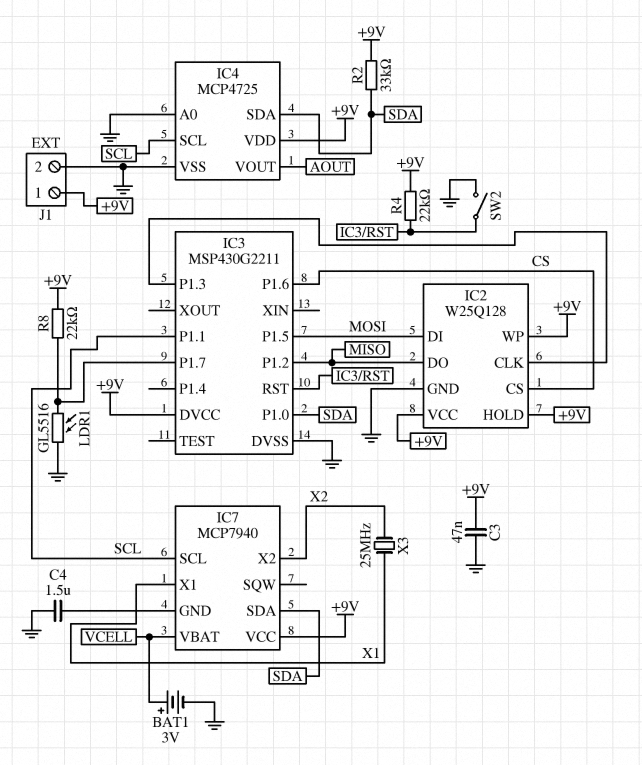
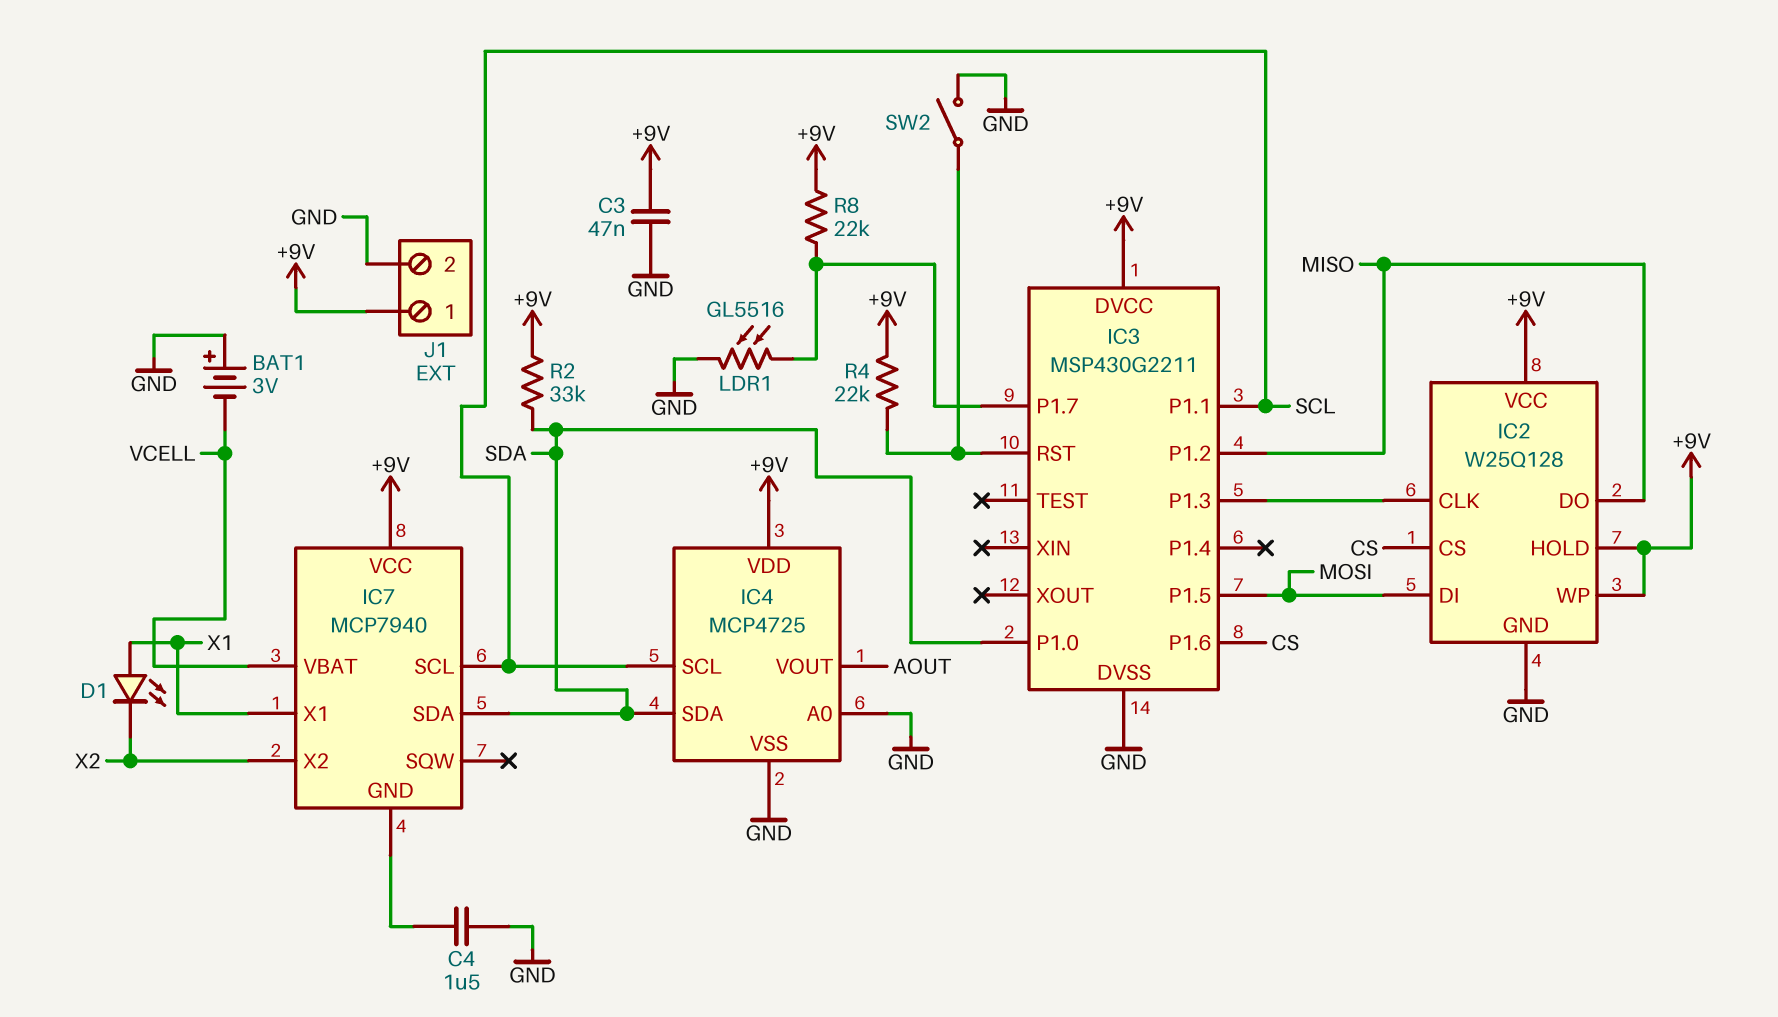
BAT1: 3V (plus VCELL, minus GND) -> 3V (plus GND, minus VCELL)
D1: none -> LED (A X1, K X2)
X3: 25MHz (X1, X2) -> none

